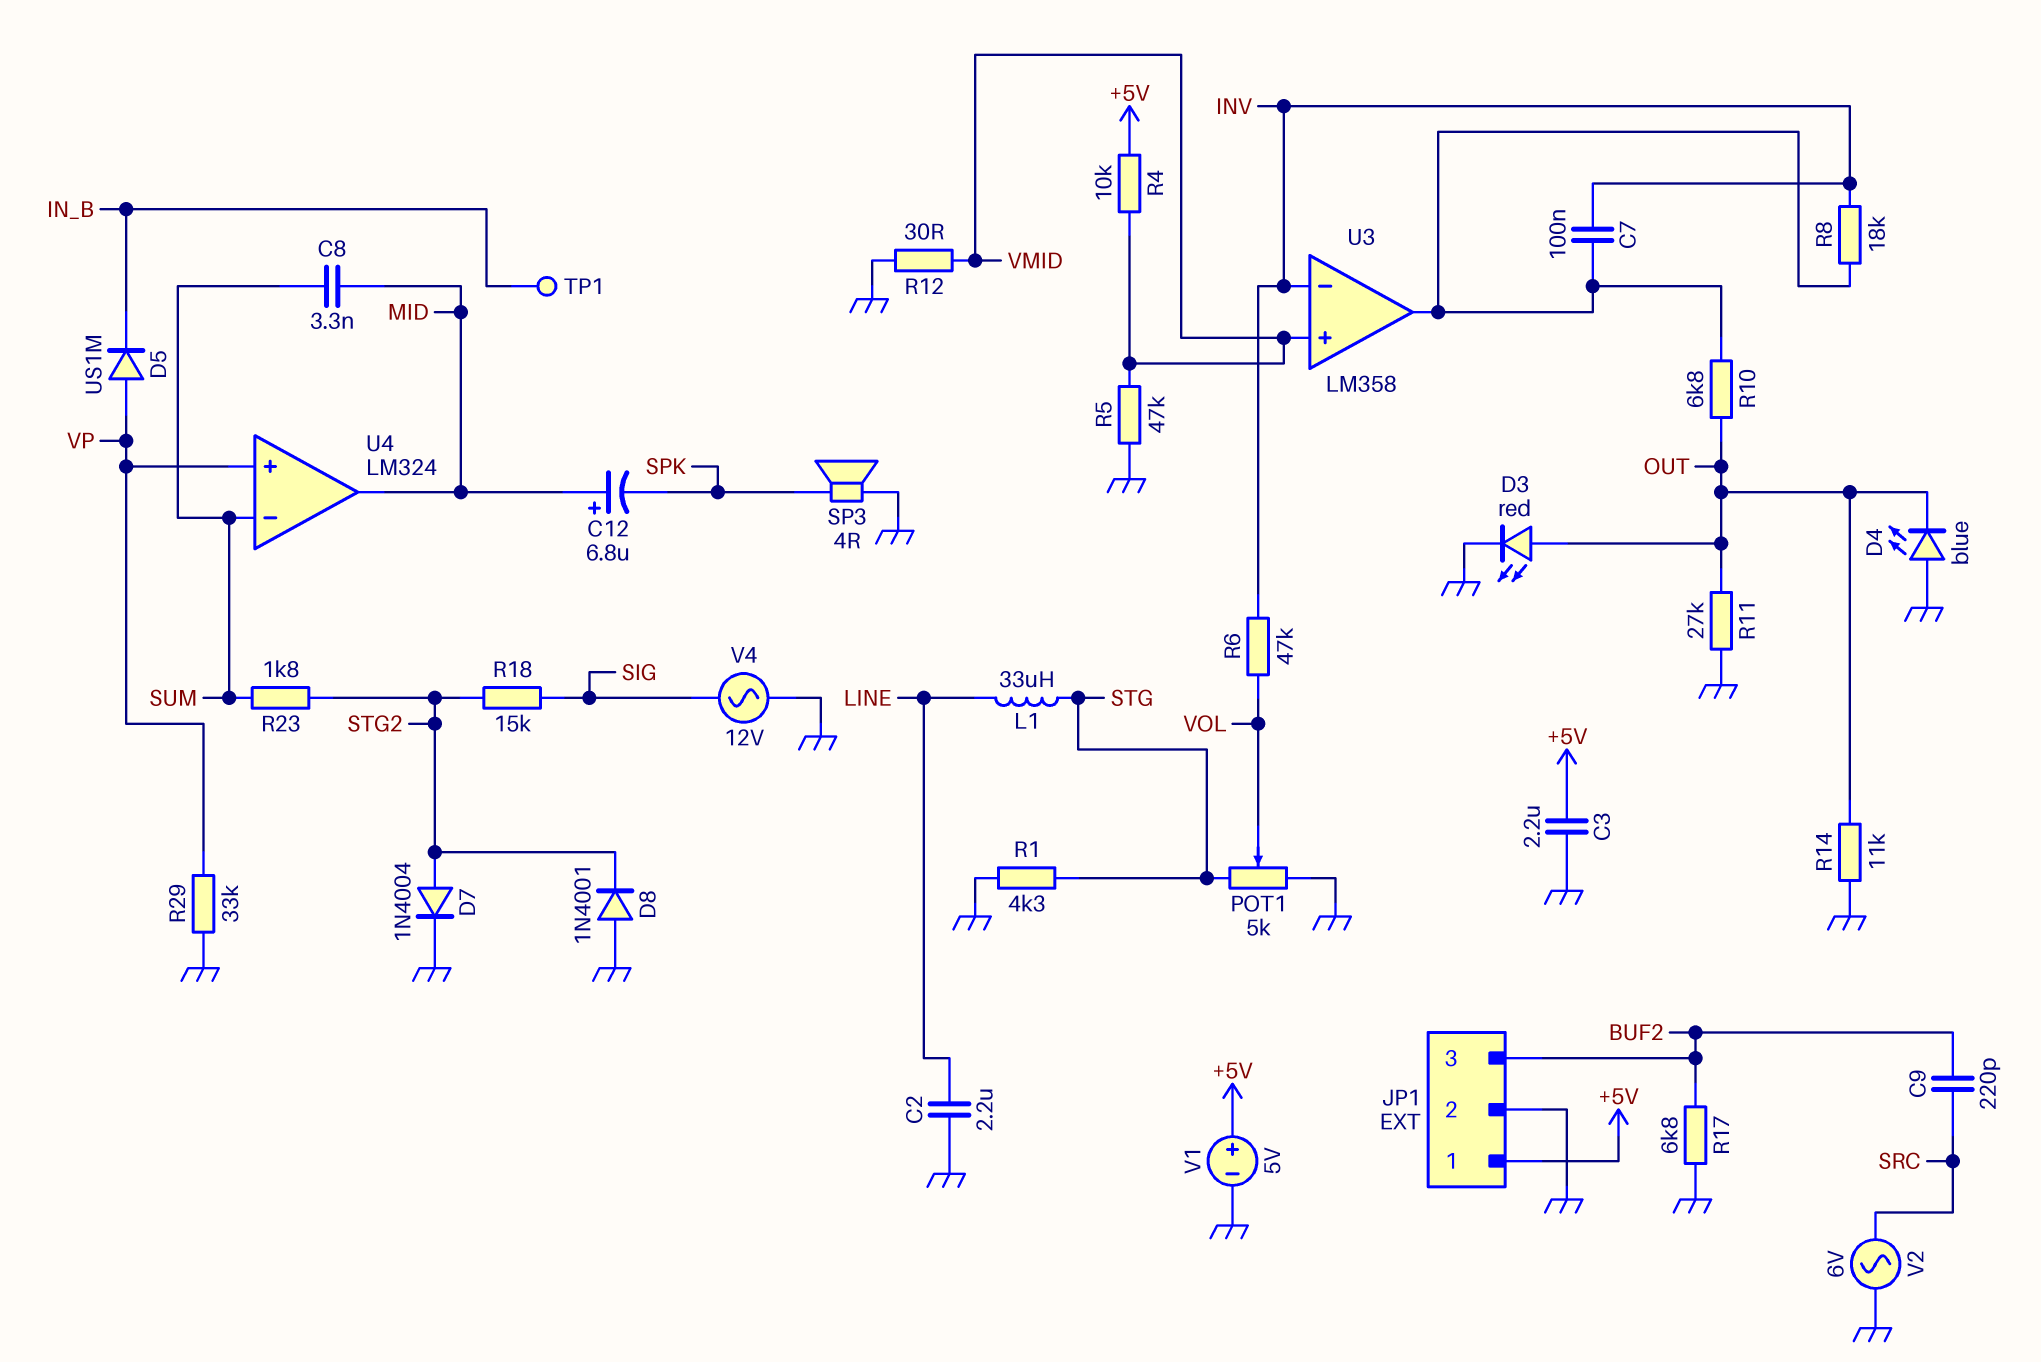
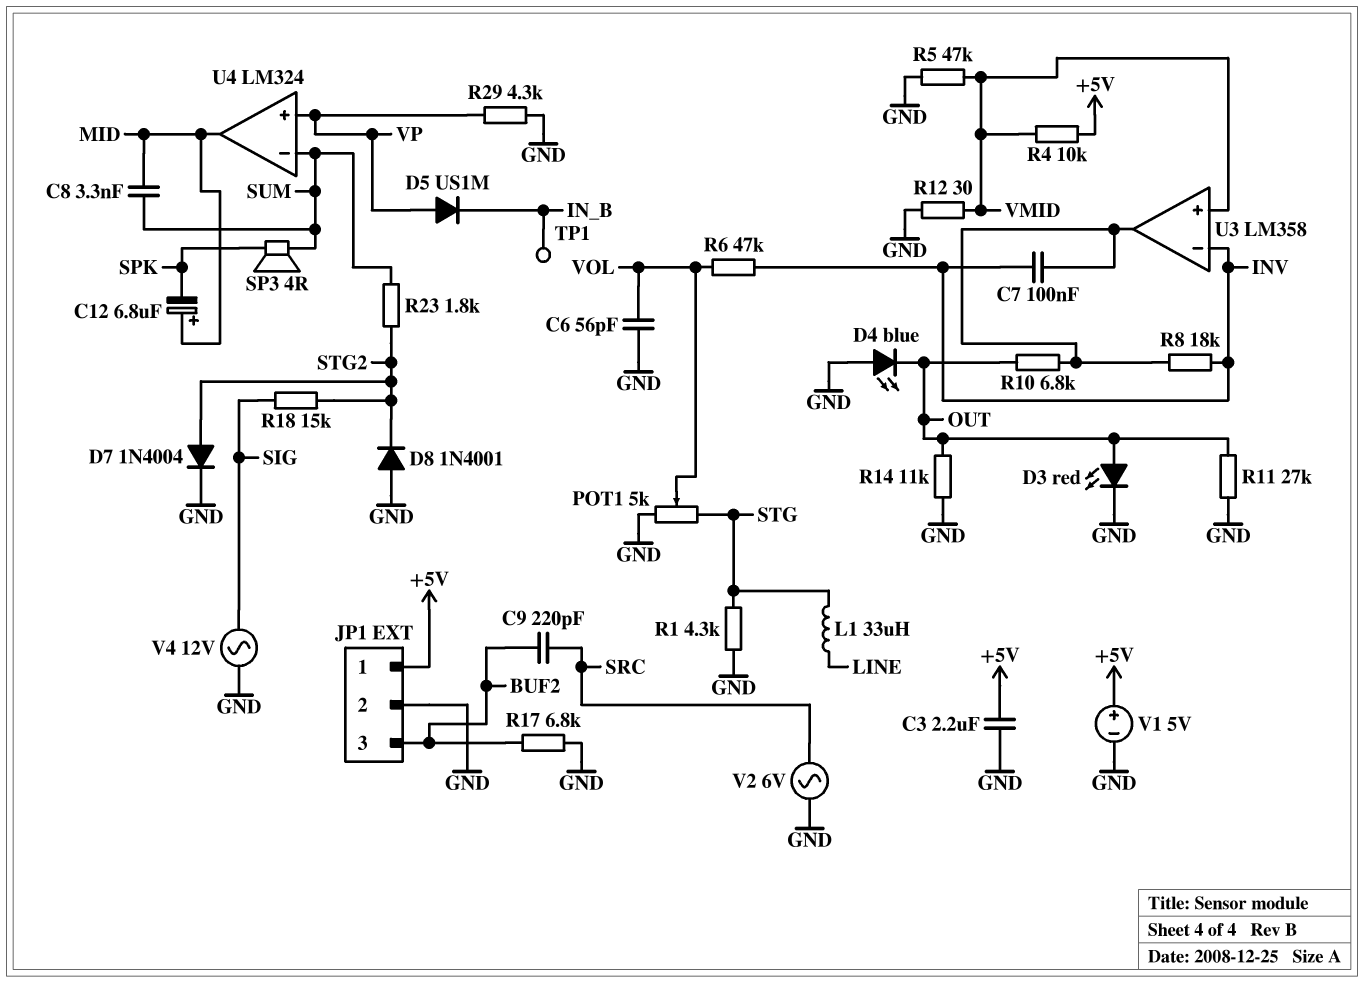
C2: 2.2uF (GND, LINE) -> none
C6: none -> 56pF (GND, VOL)
R29: 33k (GND, VP) -> 4.3k (GND, VP)
SP3: speaker 4R (GND, SPK) -> speaker 4R (SPK, SUM)

